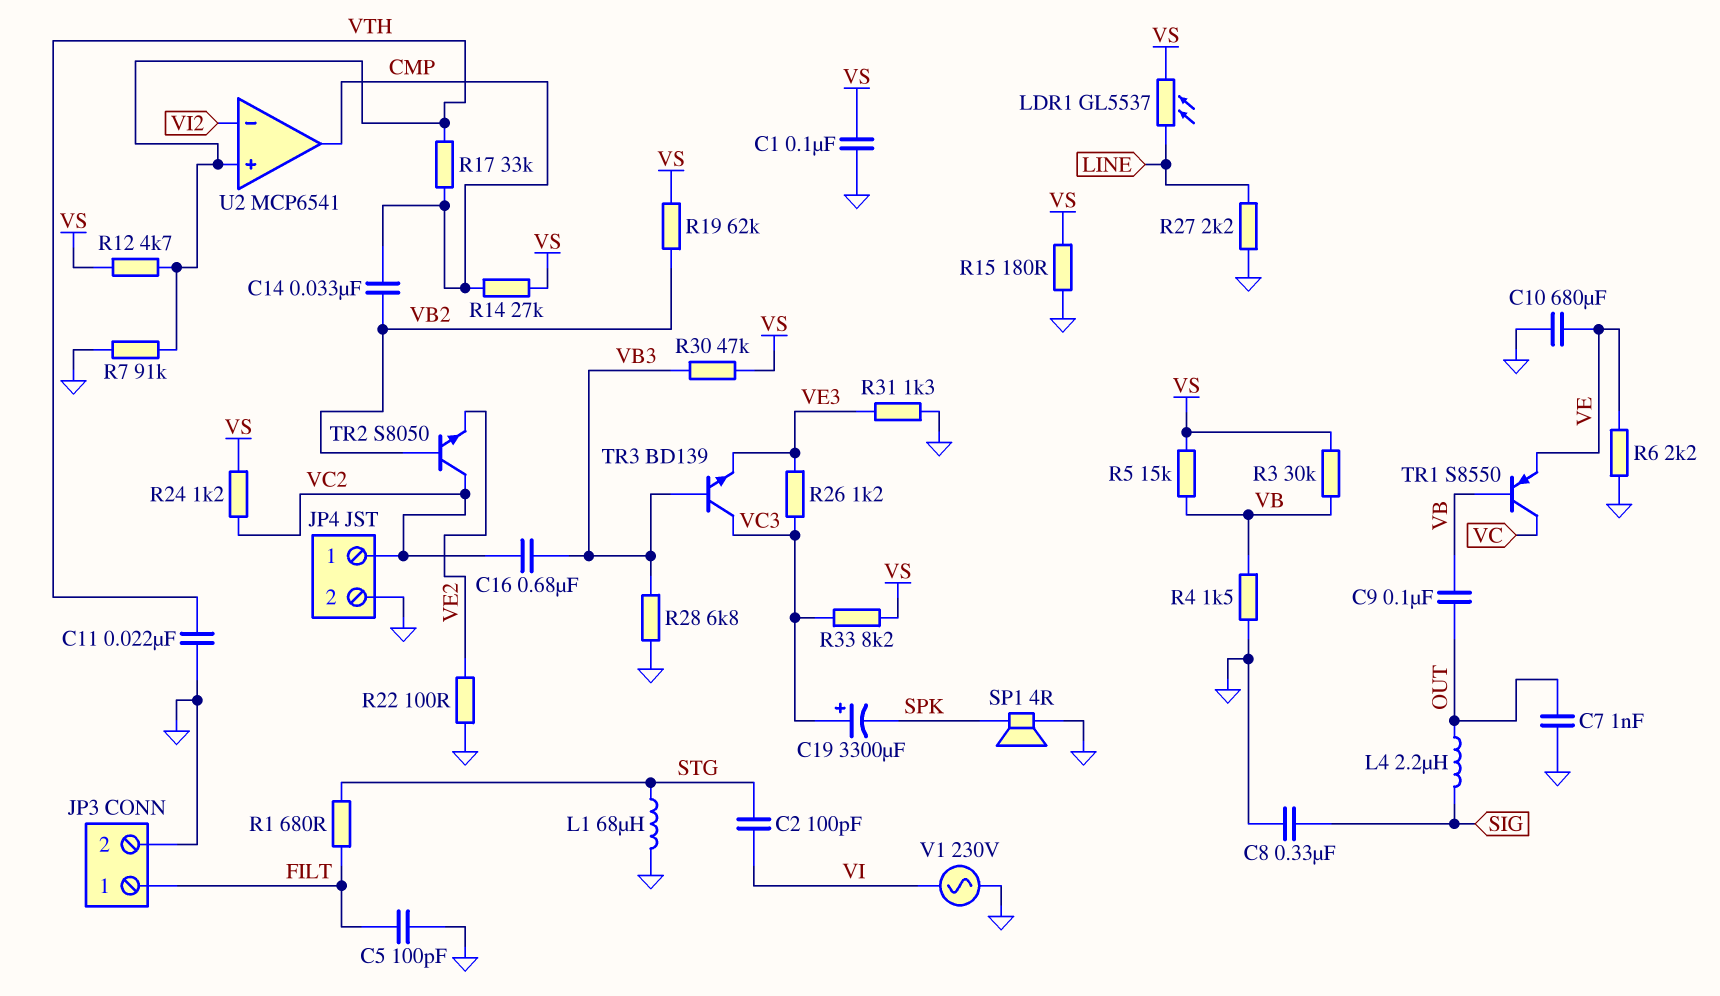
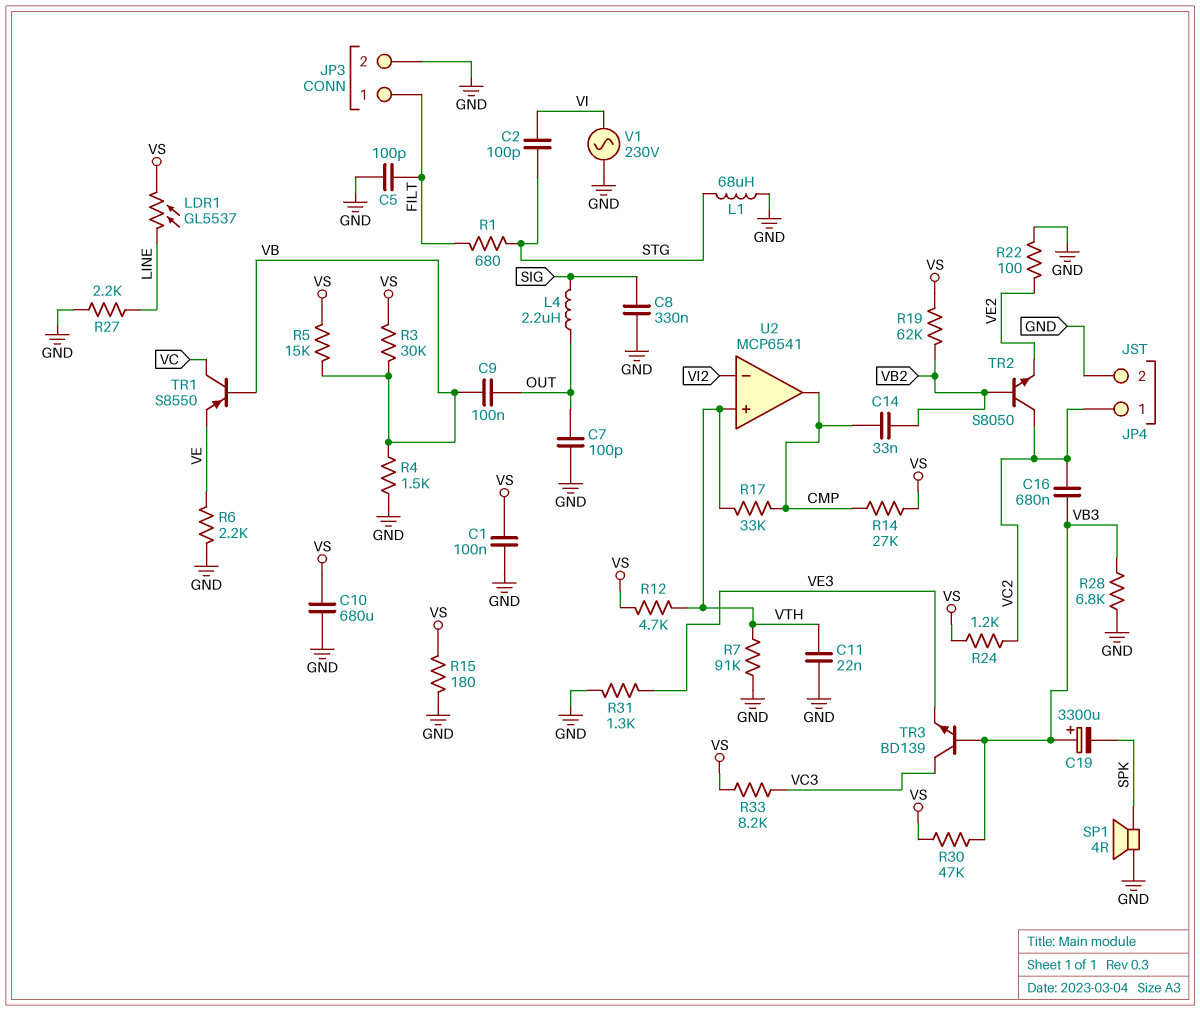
C7: 1nF (GND, OUT) -> 100pF (GND, OUT)
C10: 680uF (GND, VE) -> 680uF (GND, VS)
C19: 3300uF (plus VC3, minus SPK) -> 3300uF (plus VB3, minus SPK)
R26: 1.2k (VC3, VE3) -> none

